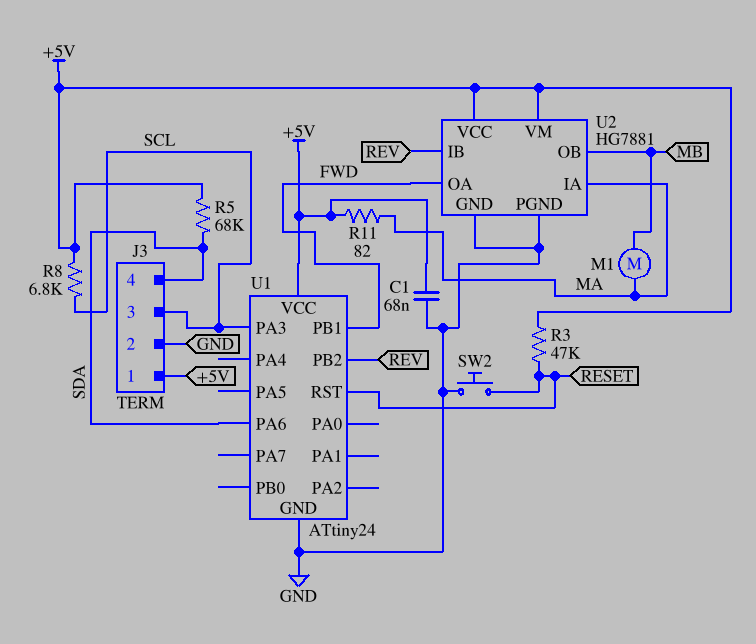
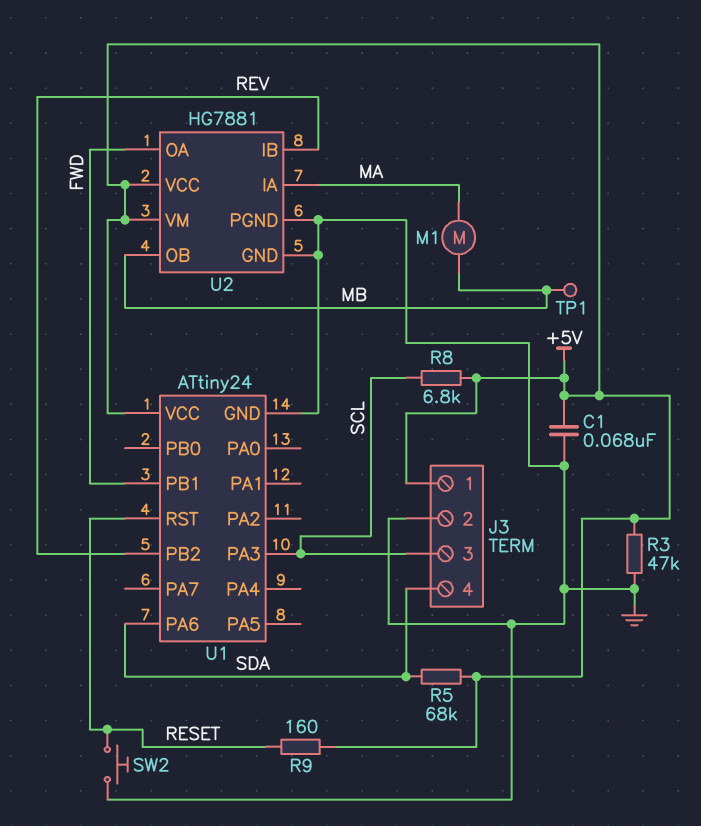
R3: 47k (+5V, RESET) -> 47k (+5V, GND)
R9: none -> 160 (+5V, RESET)
R11: 82 (+5V, MA) -> none
TP1: none -> test point (MB)

